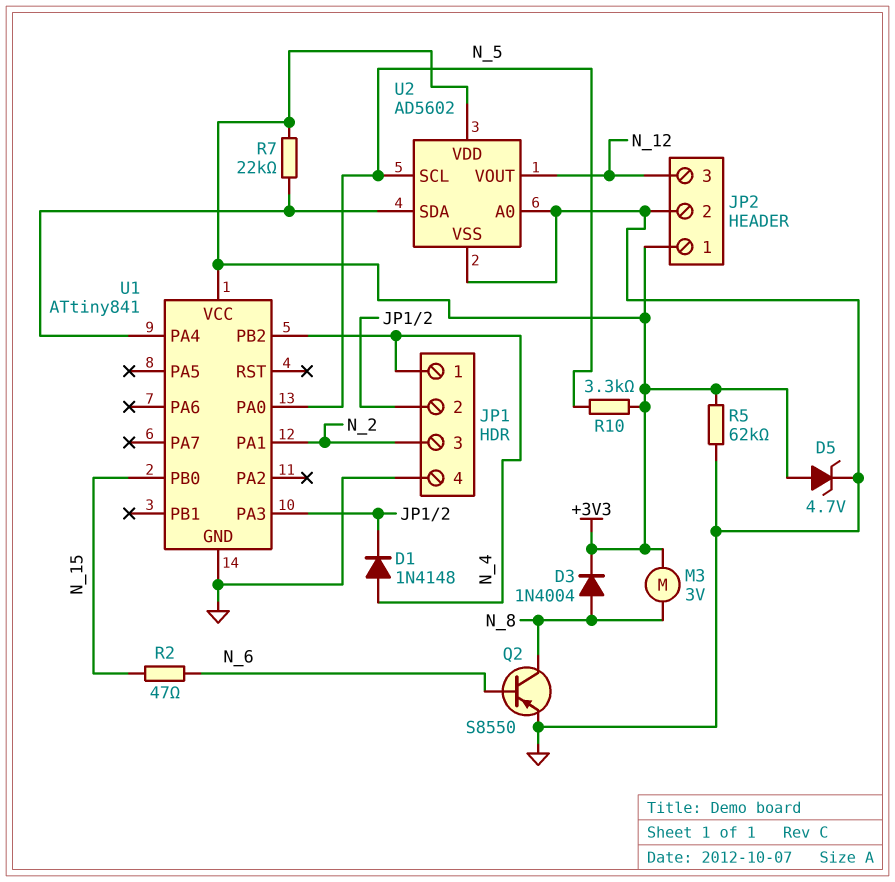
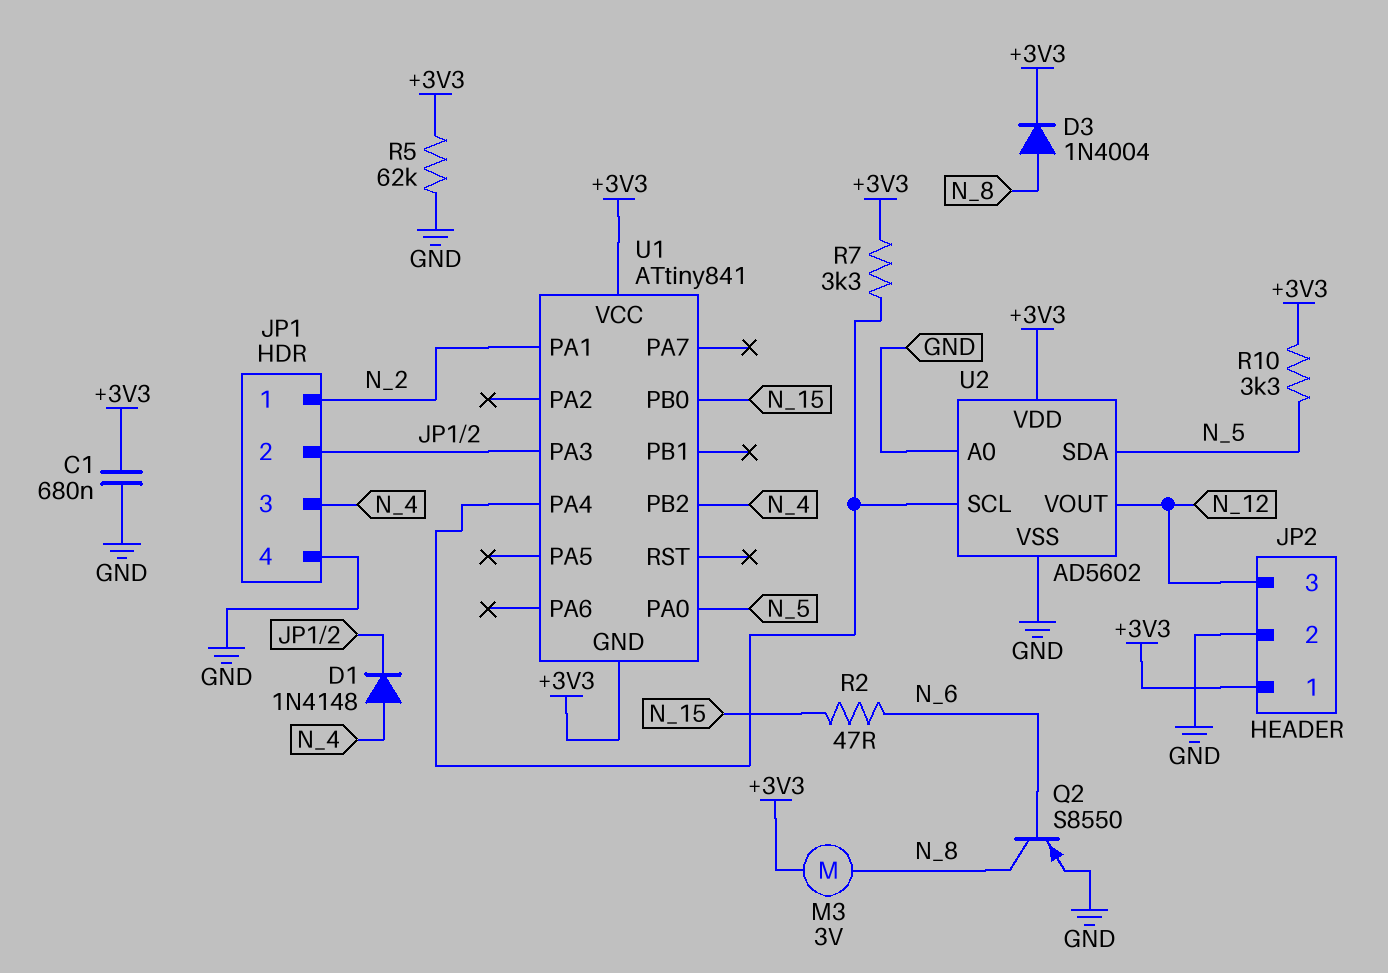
C1: none -> 680nF (+3V3, GND)
D5: zener 4.7V (A +3V3, K GND) -> none
JP1 pin 1: N_4 -> N_2
JP1 pin 3: N_2 -> N_4
R7: 22k (+3V3, U1/PA4) -> 3.3k (+3V3, U1/PA4)
U1 pin GND: GND -> +3V3
U2 pin SCL: N_5 -> U1/PA4
U2 pin SDA: U1/PA4 -> N_5

